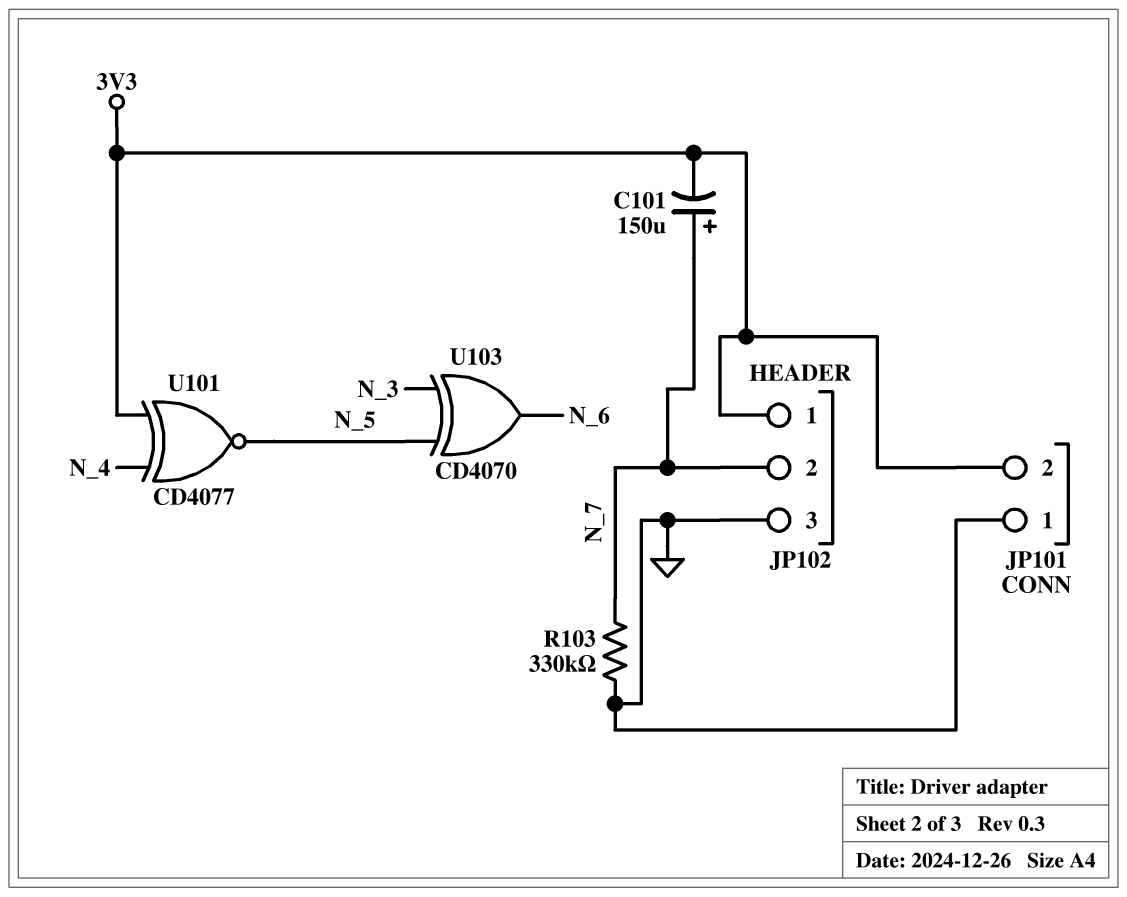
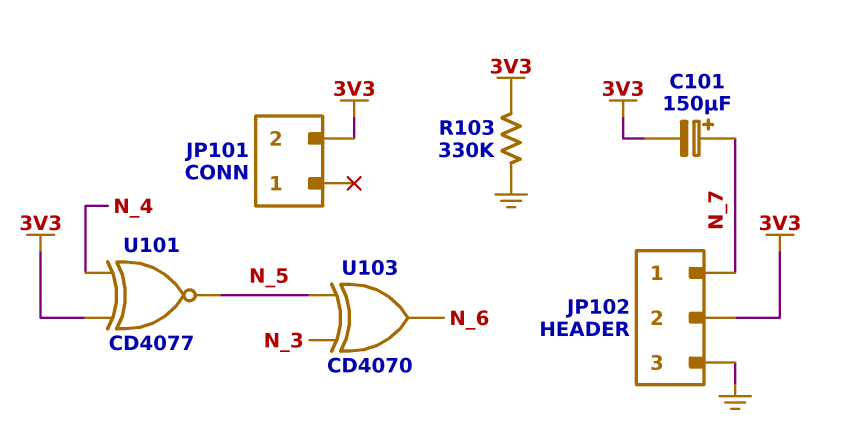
JP101 pin 1: GND -> none
JP102 pin 1: 3V3 -> N_7
JP102 pin 2: N_7 -> 3V3
R103: 330k (GND, N_7) -> 330k (3V3, GND)

